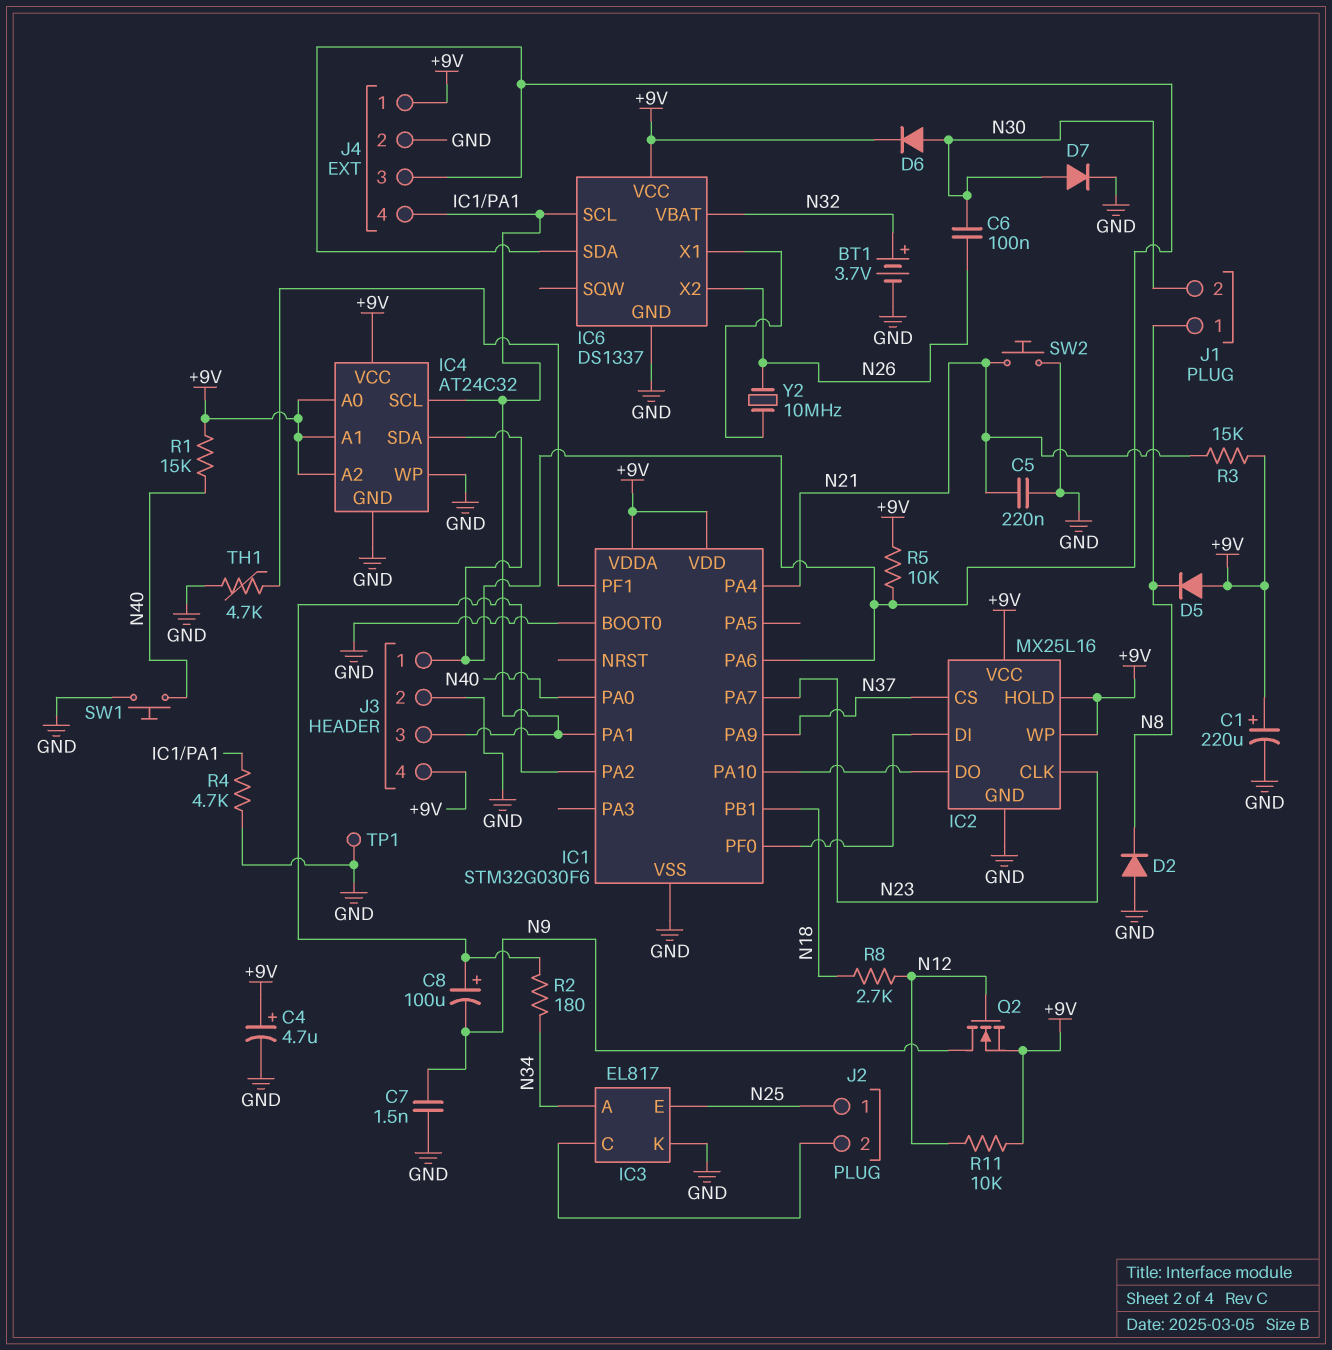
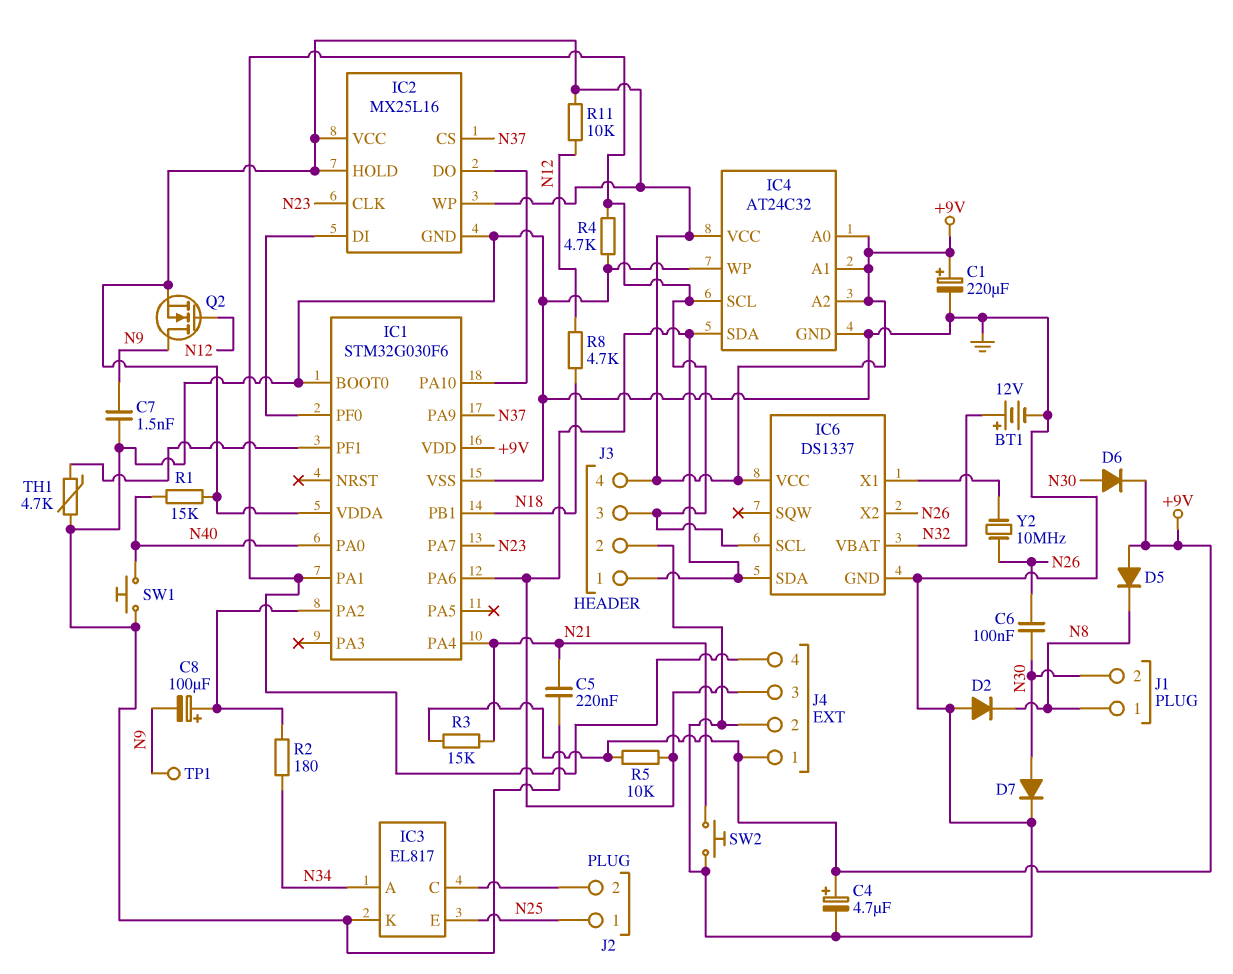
BT1: 3.7V (plus N32, minus GND) -> 12V (plus N32, minus GND)
R8: 2.7k (N12, N18) -> 4.7k (N12, N18)
TP1: test point (GND) -> test point (N9)

